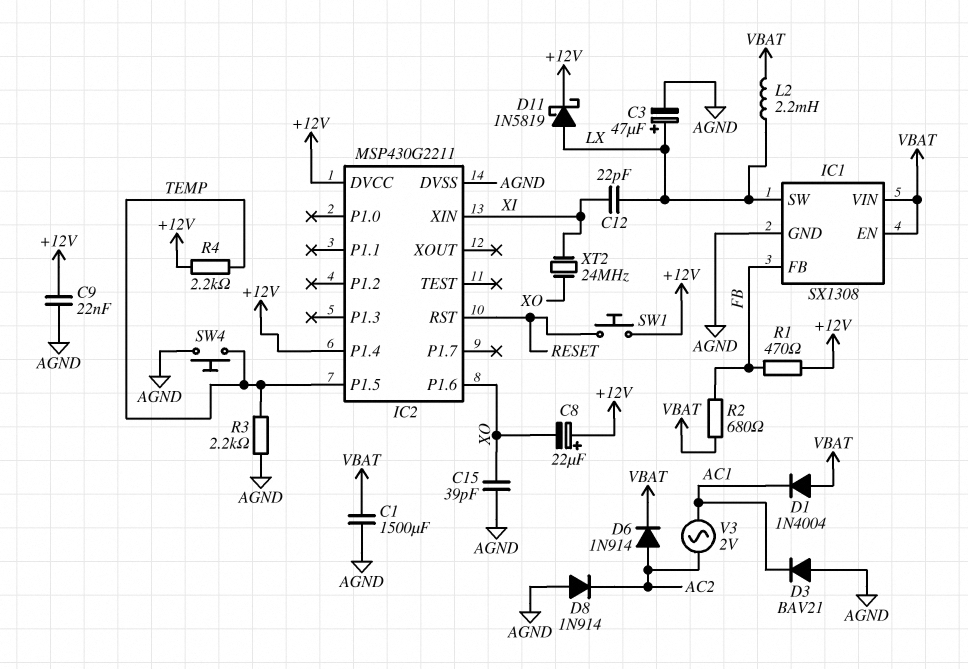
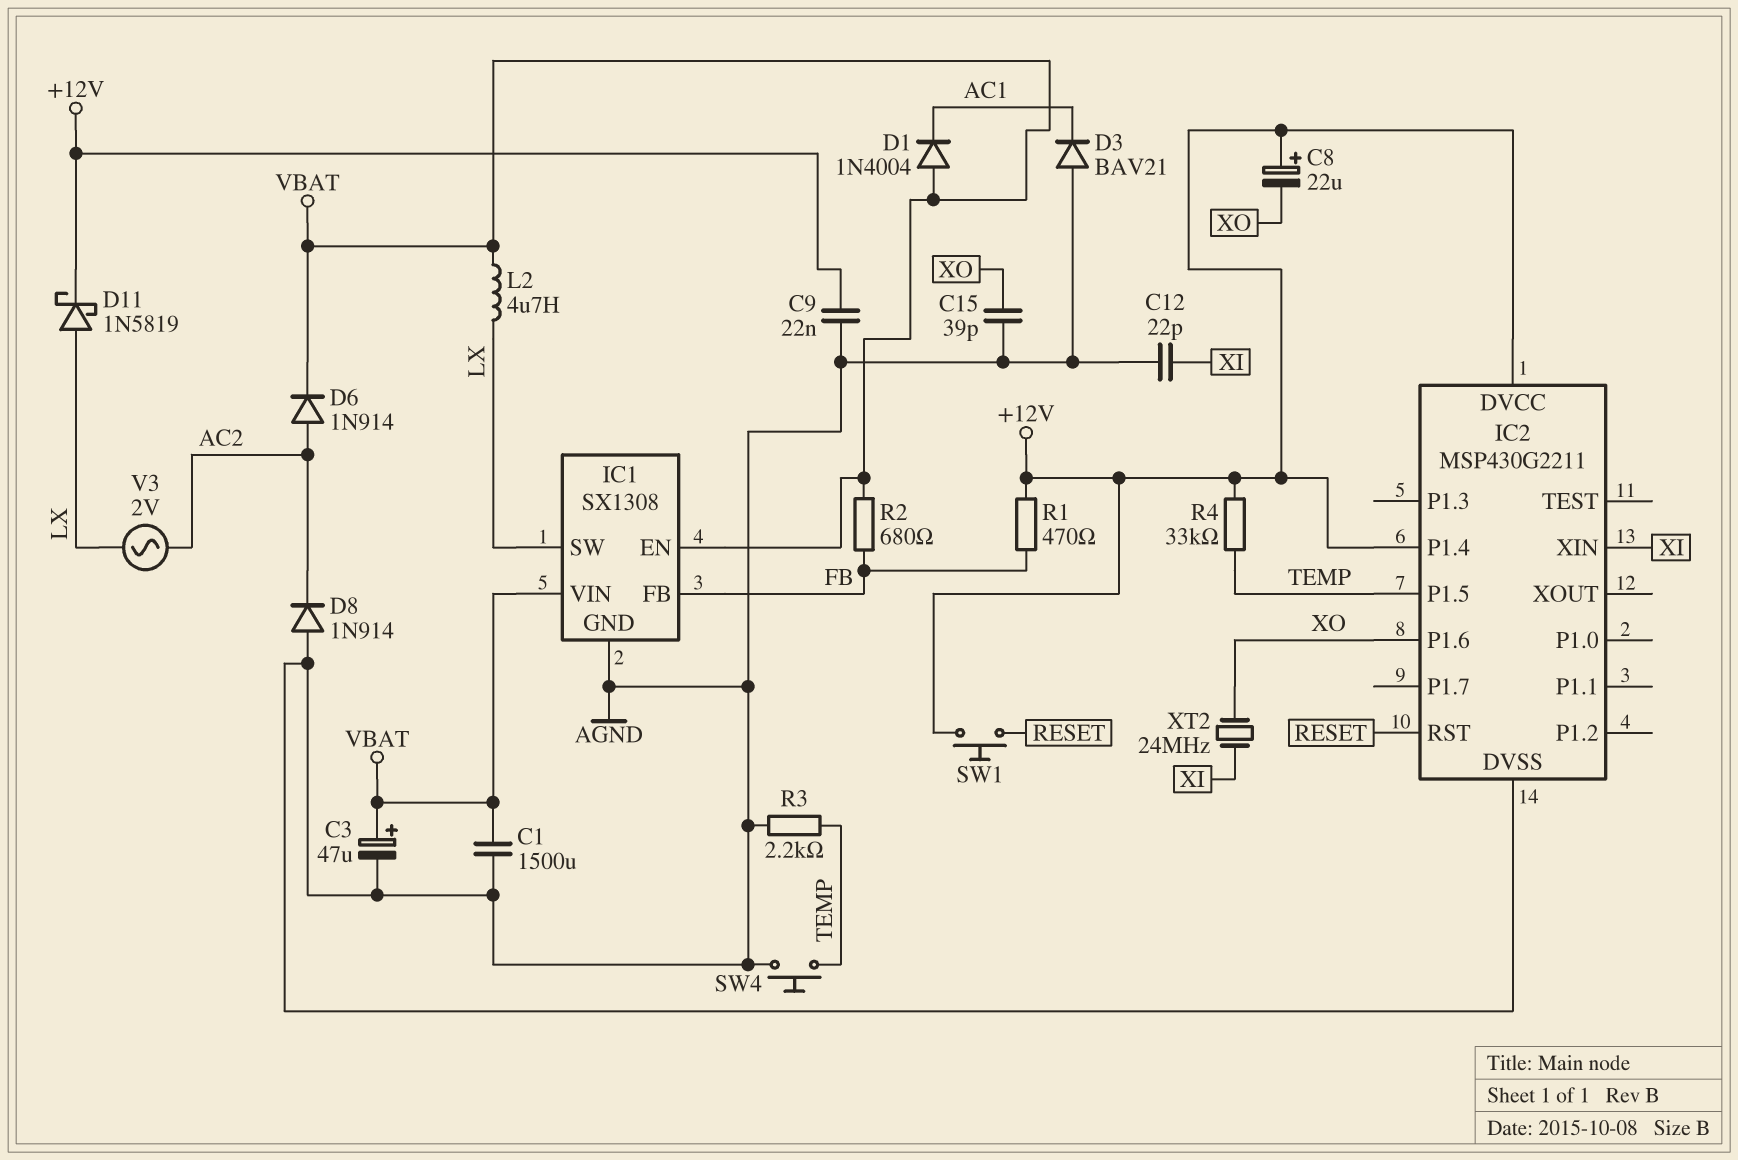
C3: 47uF (plus LX, minus AGND) -> 47uF (plus VBAT, minus AGND)
C12: 22pF (LX, XI) -> 22pF (AGND, XI)
L2: 2.2mH (LX, VBAT) -> 4.7uH (LX, VBAT)
R4: 2.2k (+12V, TEMP) -> 33k (+12V, TEMP)
V3: AC 2V (AC1, AC2) -> AC 2V (AC2, LX)

